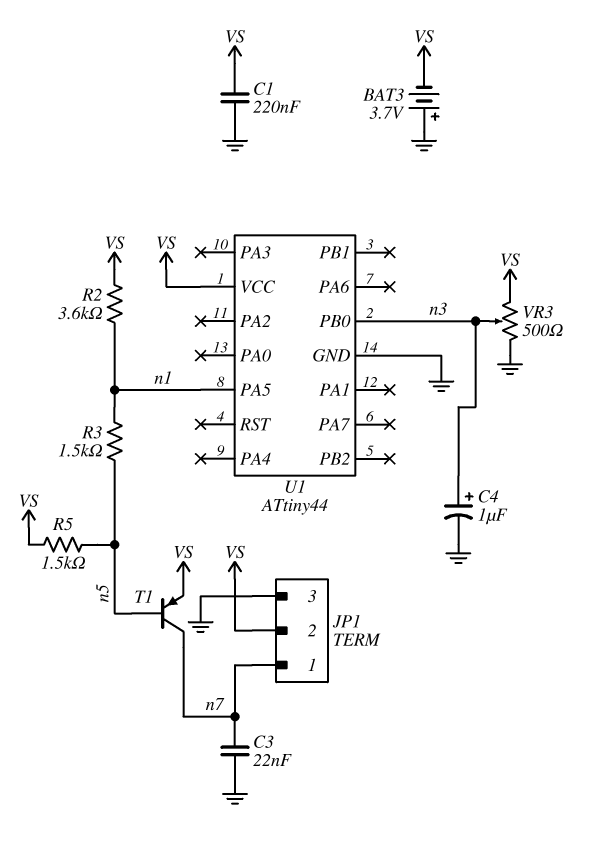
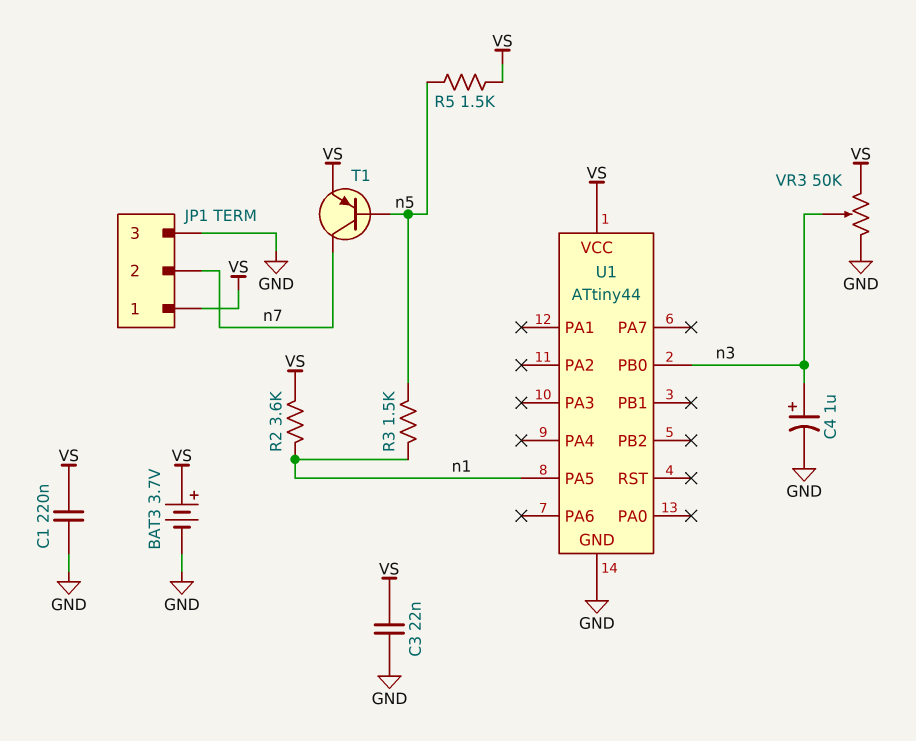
BAT3: 3.7V (plus GND, minus VS) -> 3.7V (plus VS, minus GND)
C3: 22nF (GND, n7) -> 22nF (GND, VS)
JP1 pin 1: n7 -> VS
JP1 pin 2: VS -> n7
VR3: 500 (GND, VS, wiper n3) -> 50k (GND, VS, wiper n3)

